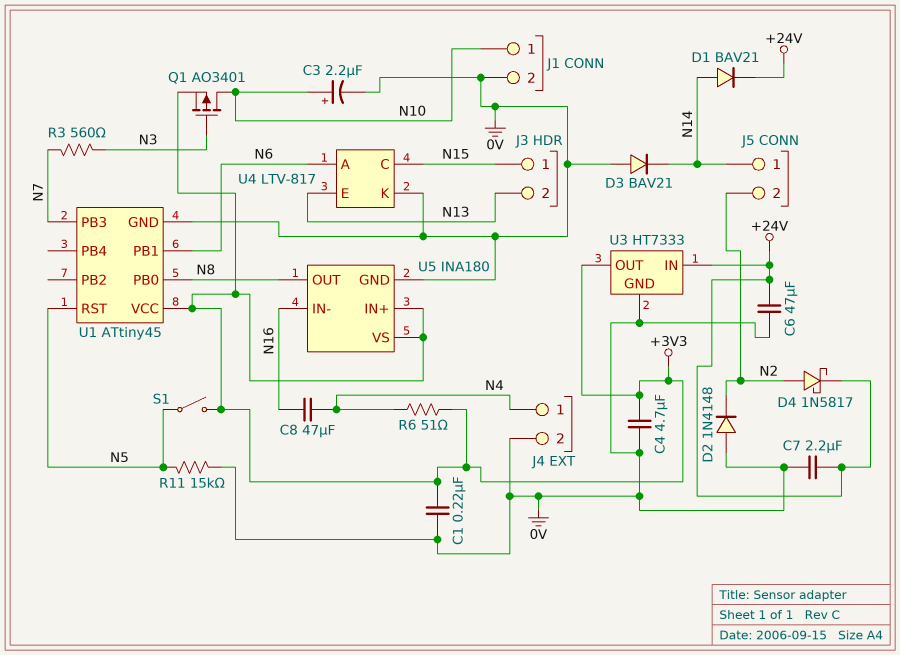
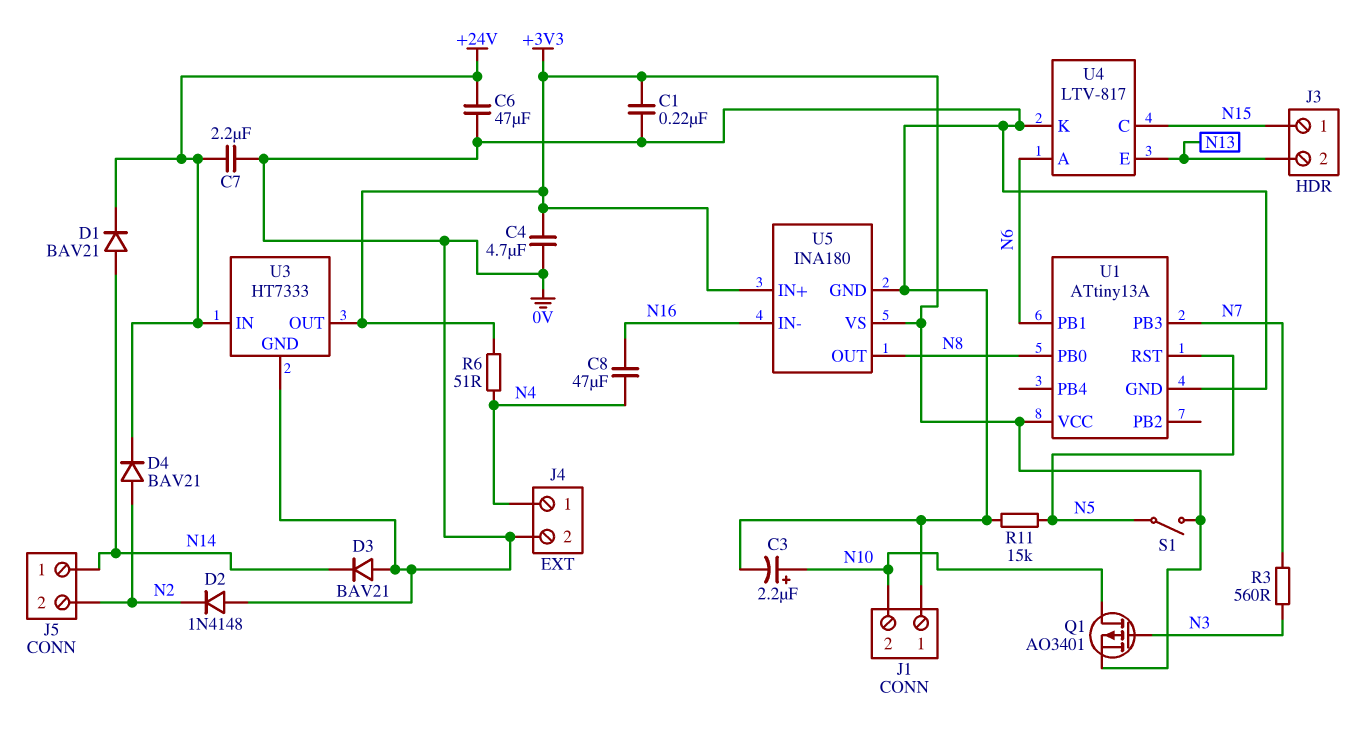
D4: schottky 1N5817 (A N2, K +24V) -> diode BAV21 (A N2, K +24V)
J1 pin 1: N10 -> 0V
J1 pin 2: 0V -> N10
U1: ATtiny45 -> ATtiny13A

